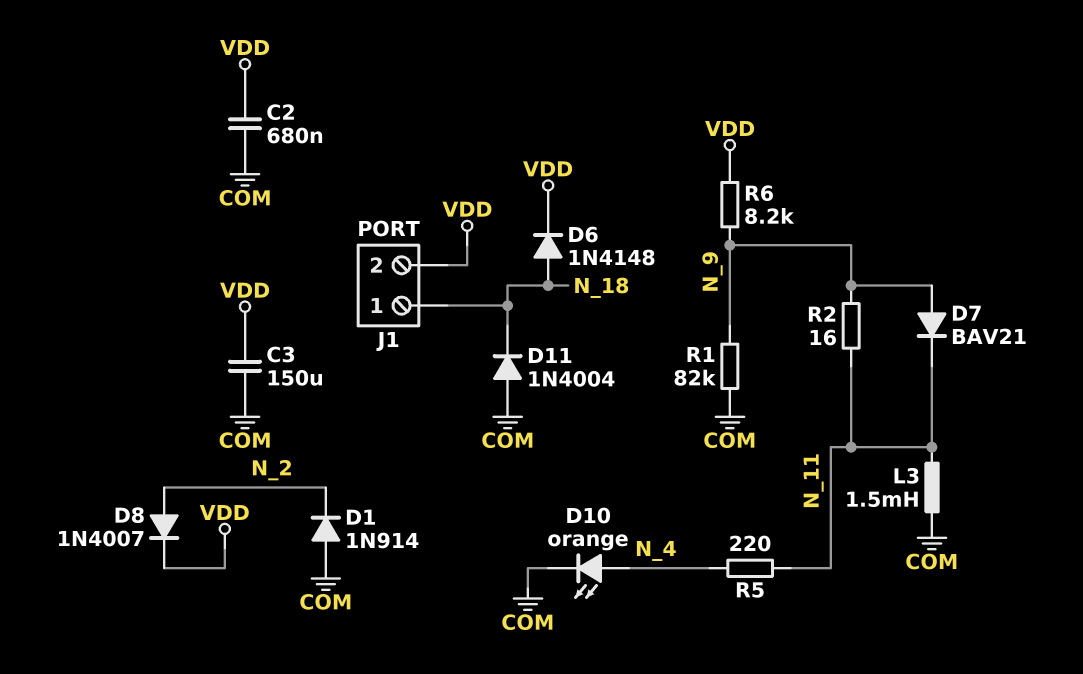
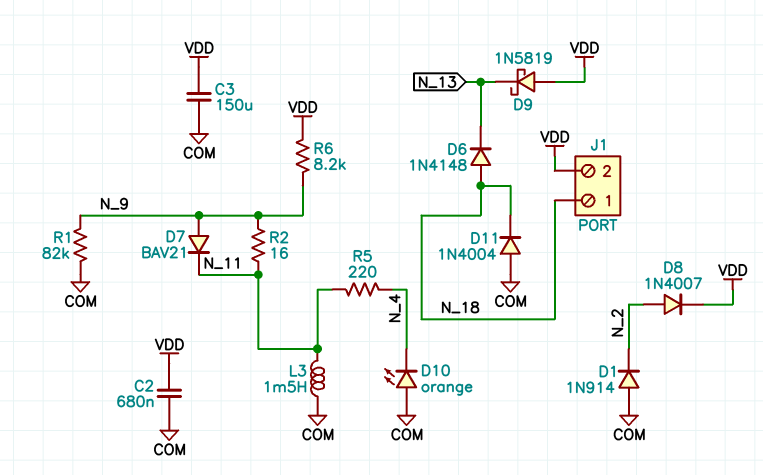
D6: diode 1N4148 (A N_18, K VDD) -> diode 1N4148 (A N_18, K N_13)
D9: none -> schottky 1N5819 (A VDD, K N_13)
D10: LED orange (A N_4, K COM) -> LED orange (A COM, K N_4)

